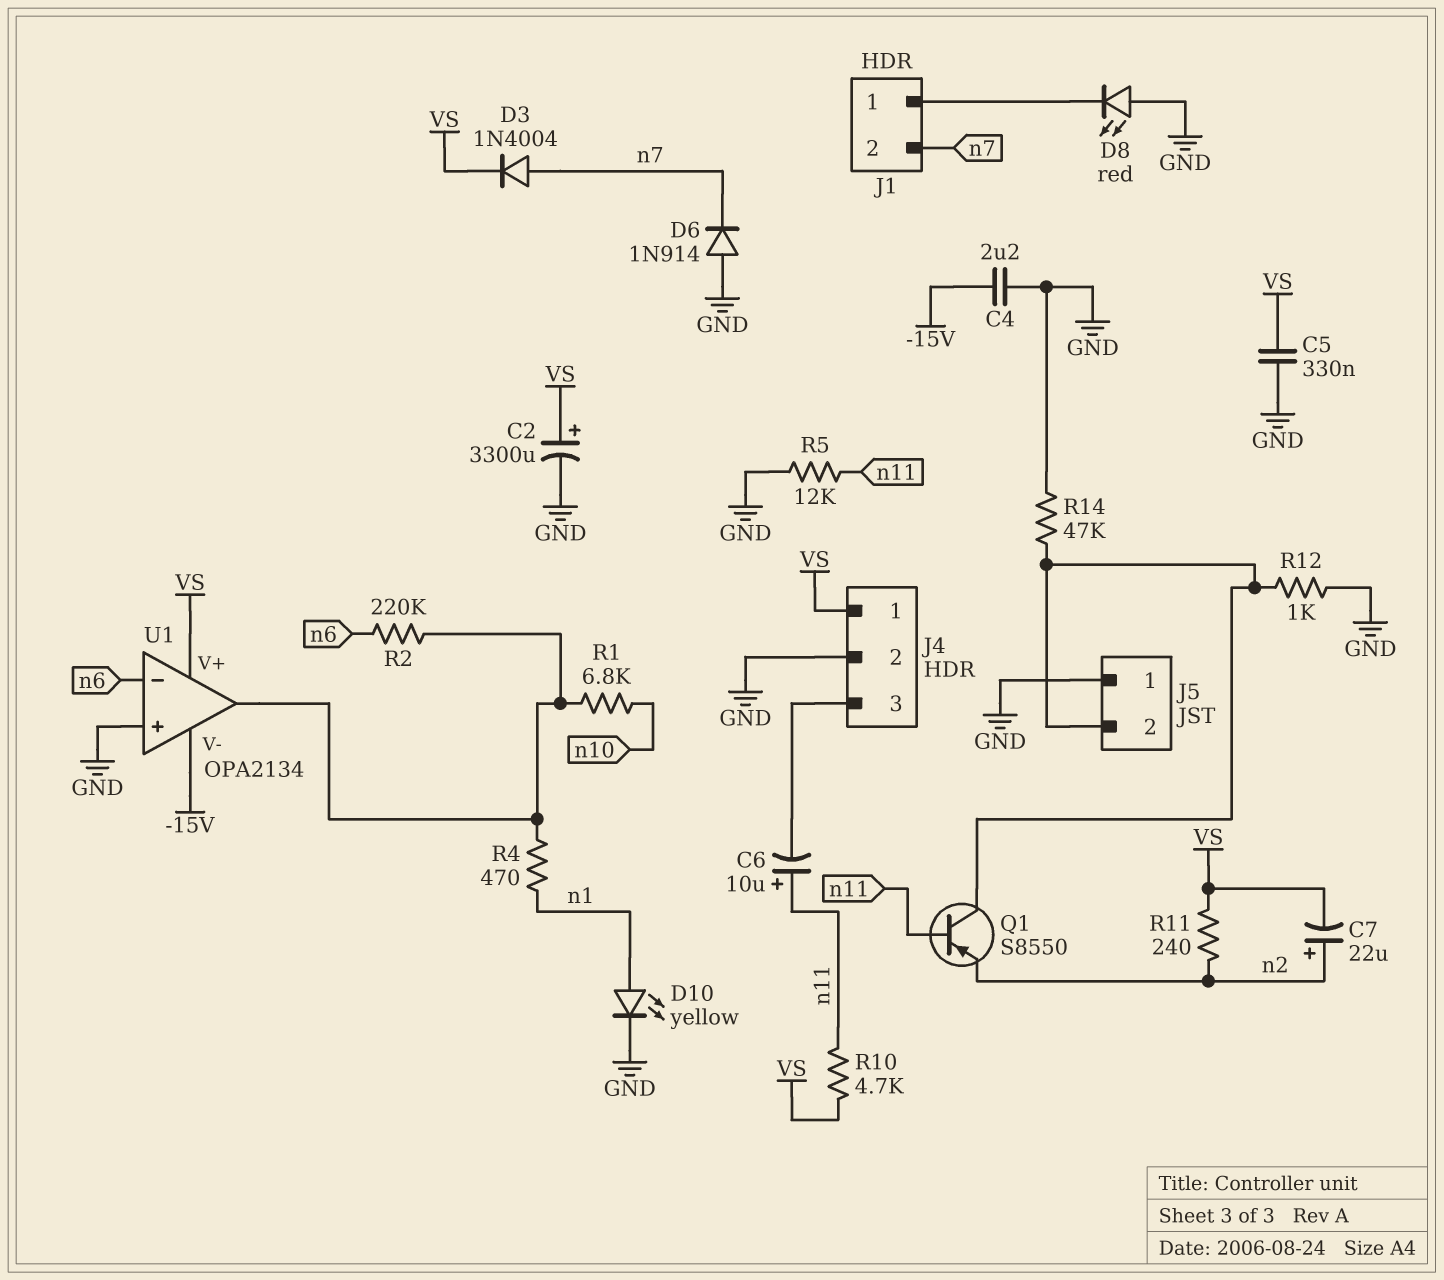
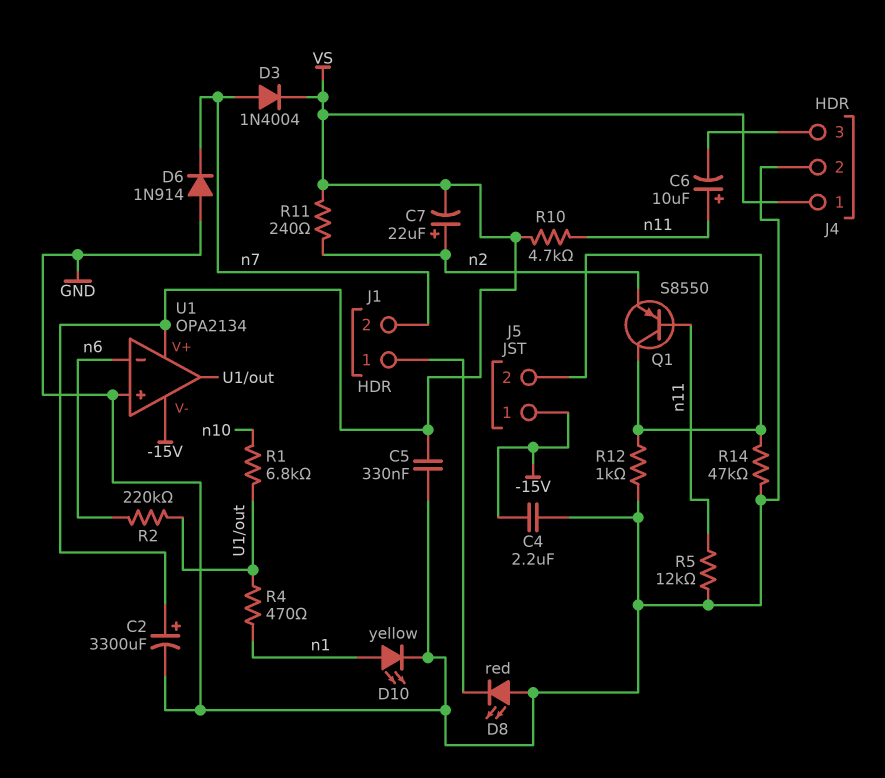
J5 pin 1: GND -> -15V

